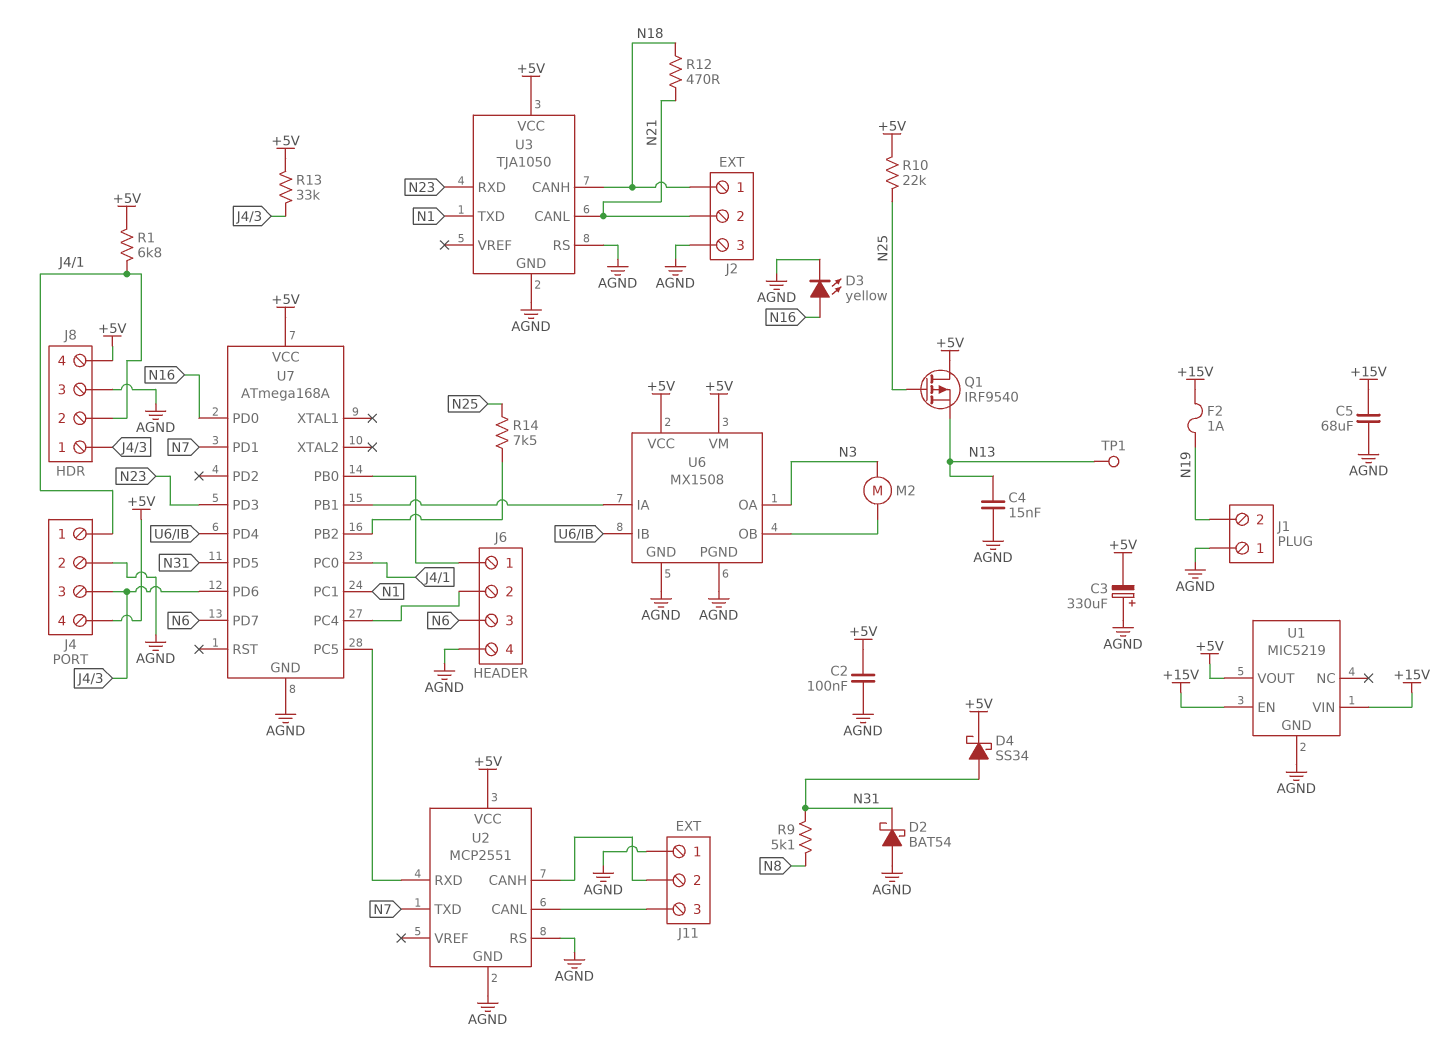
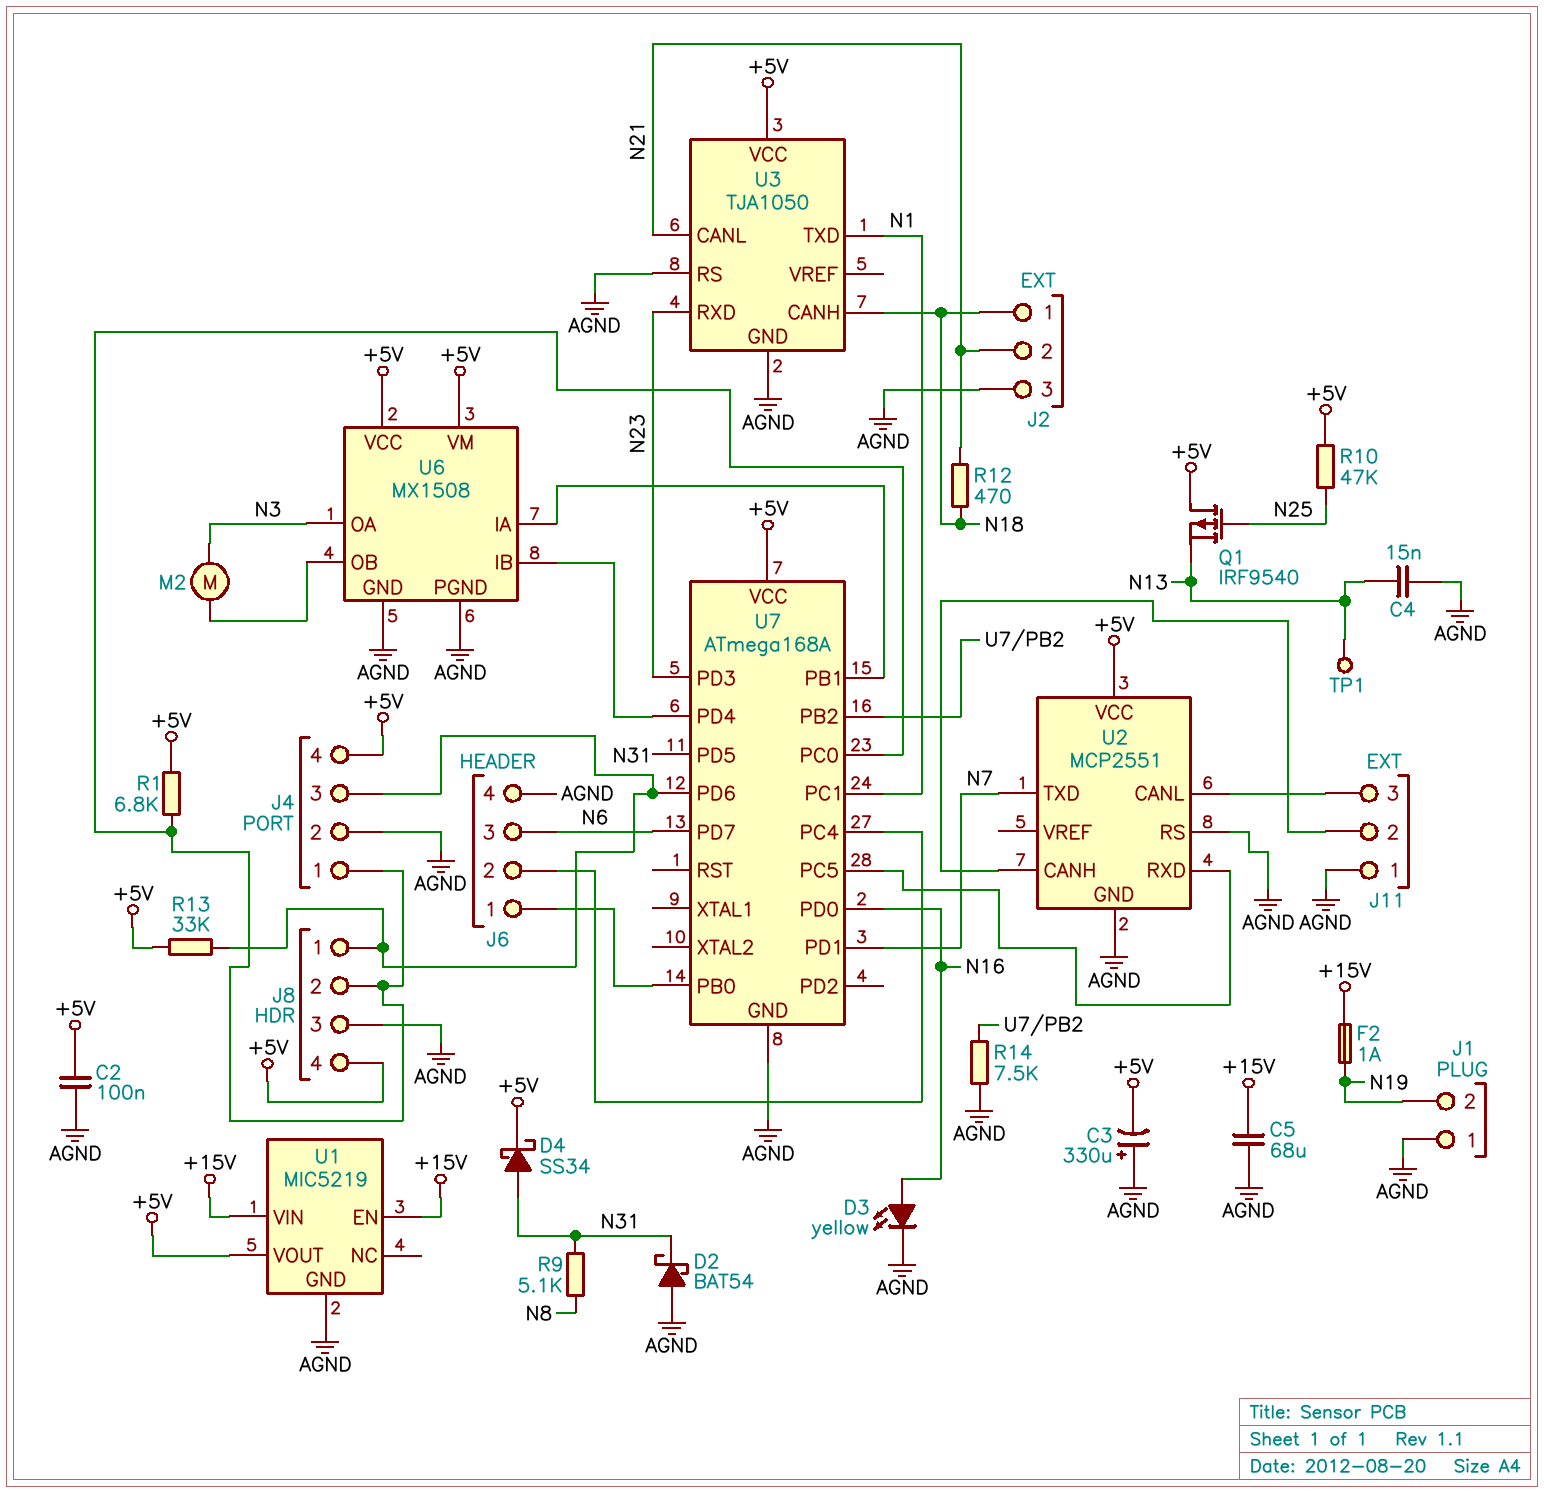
R10: 22k (+5V, N25) -> 47k (+5V, N25)
R14: 7.5k (N25, U7/PB2) -> 7.5k (AGND, U7/PB2)

